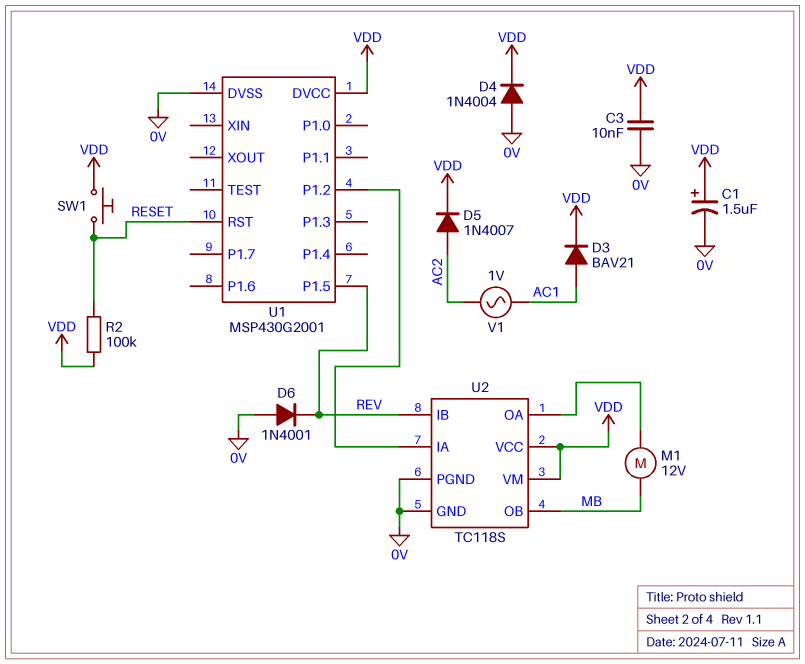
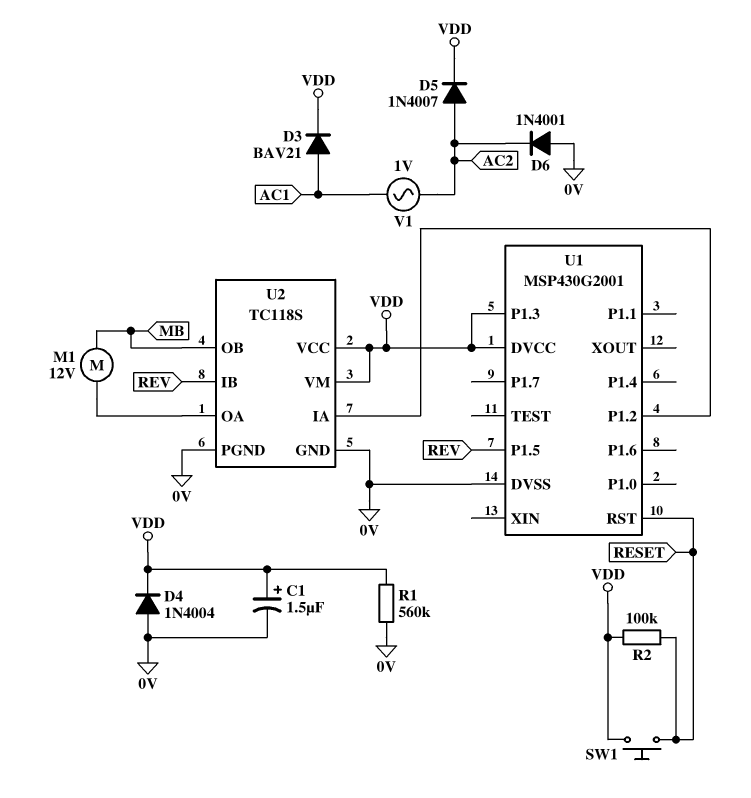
C3: 10nF (0V, VDD) -> none
D6: diode 1N4001 (A 0V, K REV) -> diode 1N4001 (A 0V, K AC2)
R1: none -> 560k (0V, VDD)
U1 pin P1.3: none -> VDD

